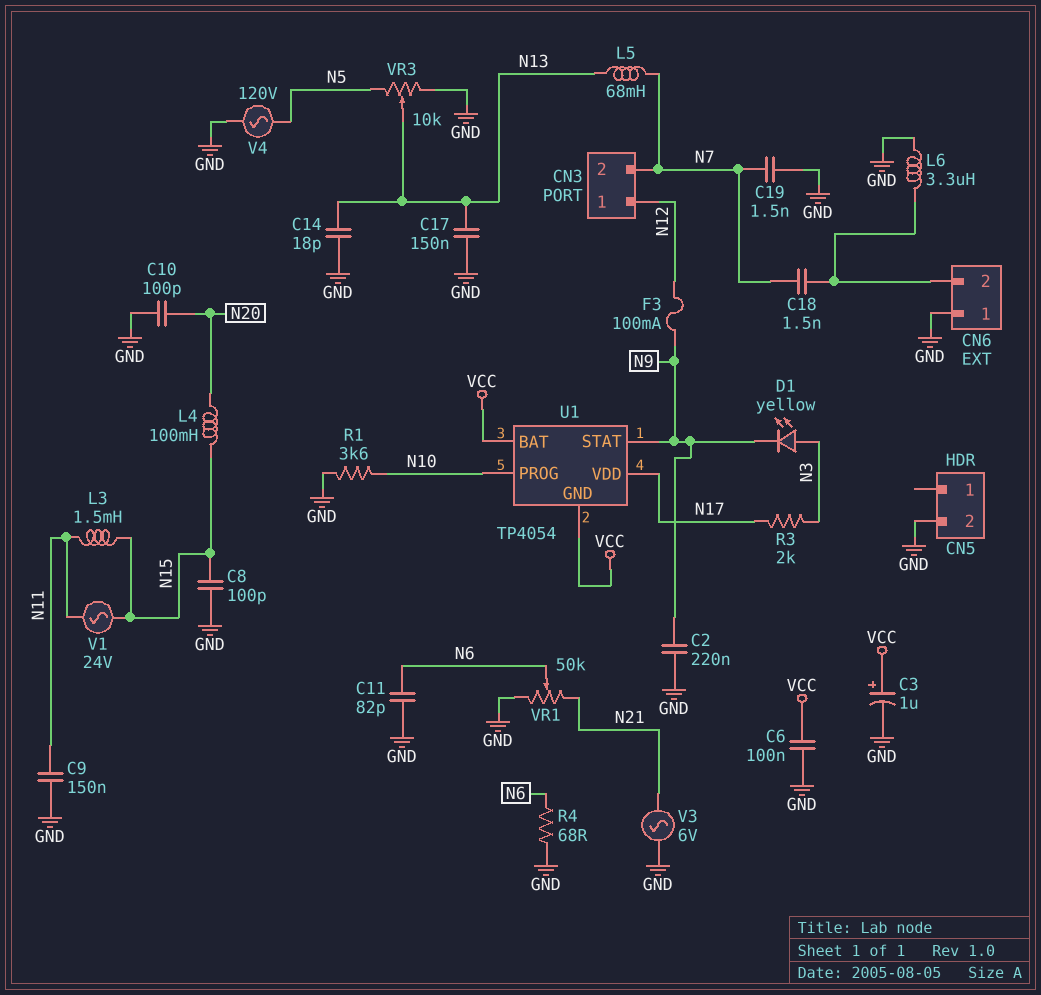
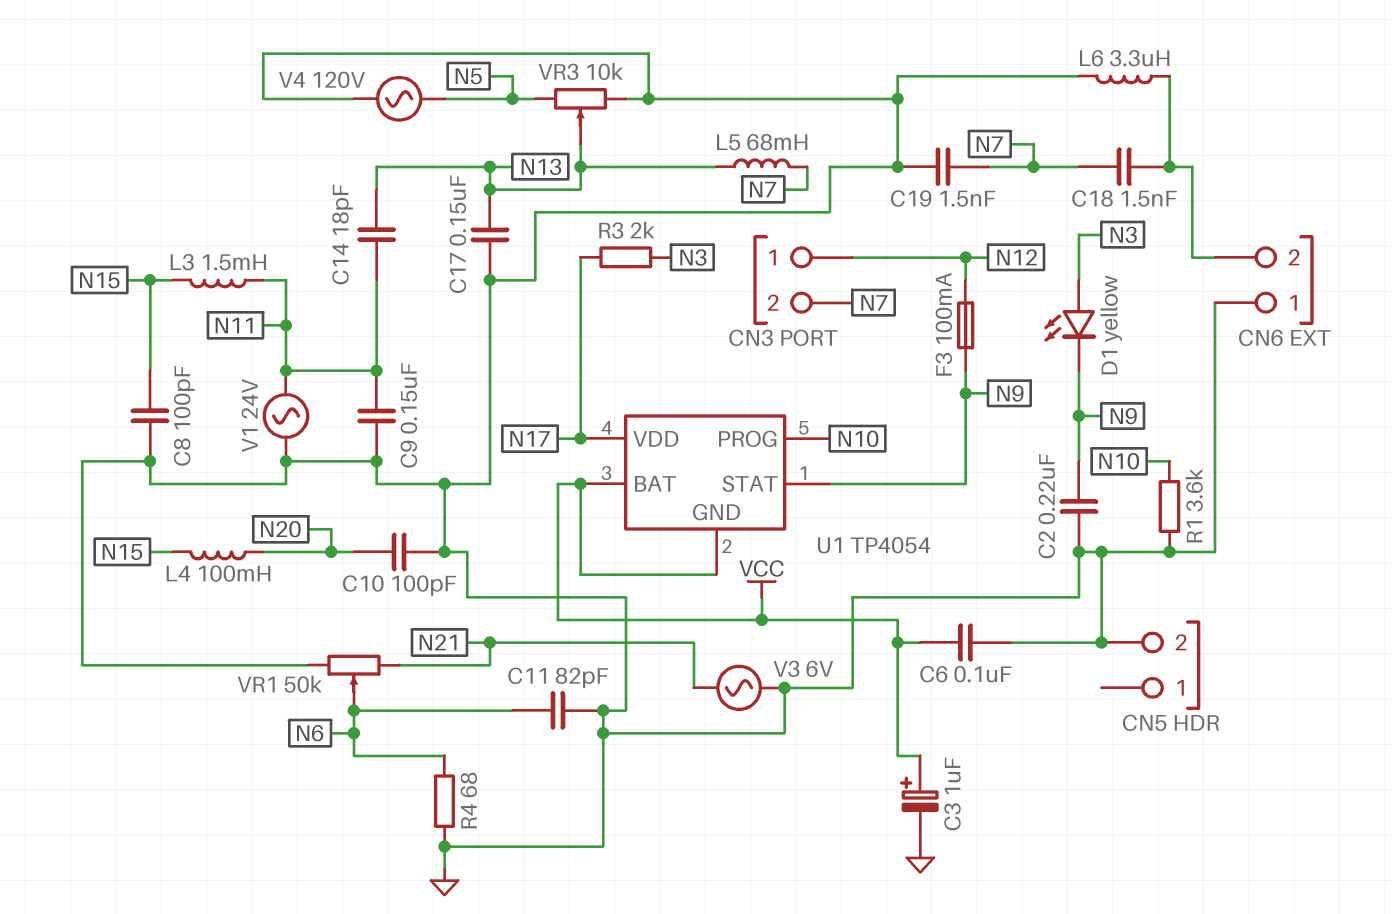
C14: 18pF (GND, N13) -> 18pF (N11, N13)
V1: AC 24V (N11, N15) -> AC 24V (GND, N11)

